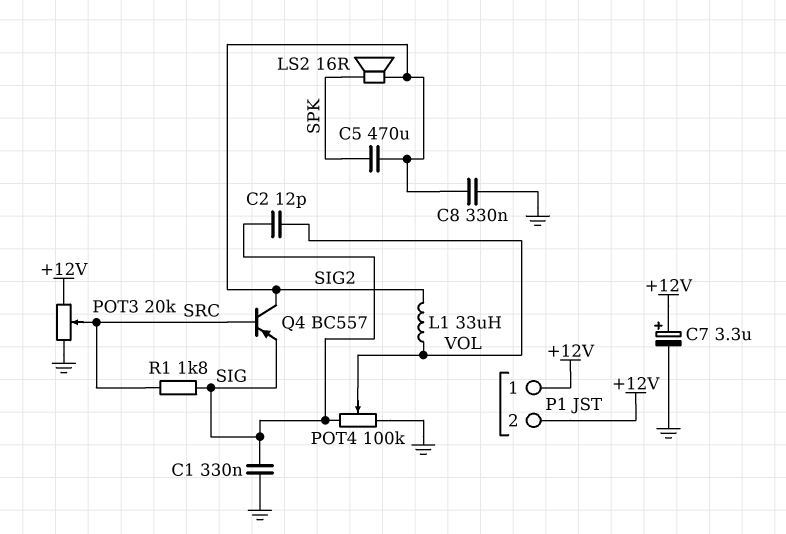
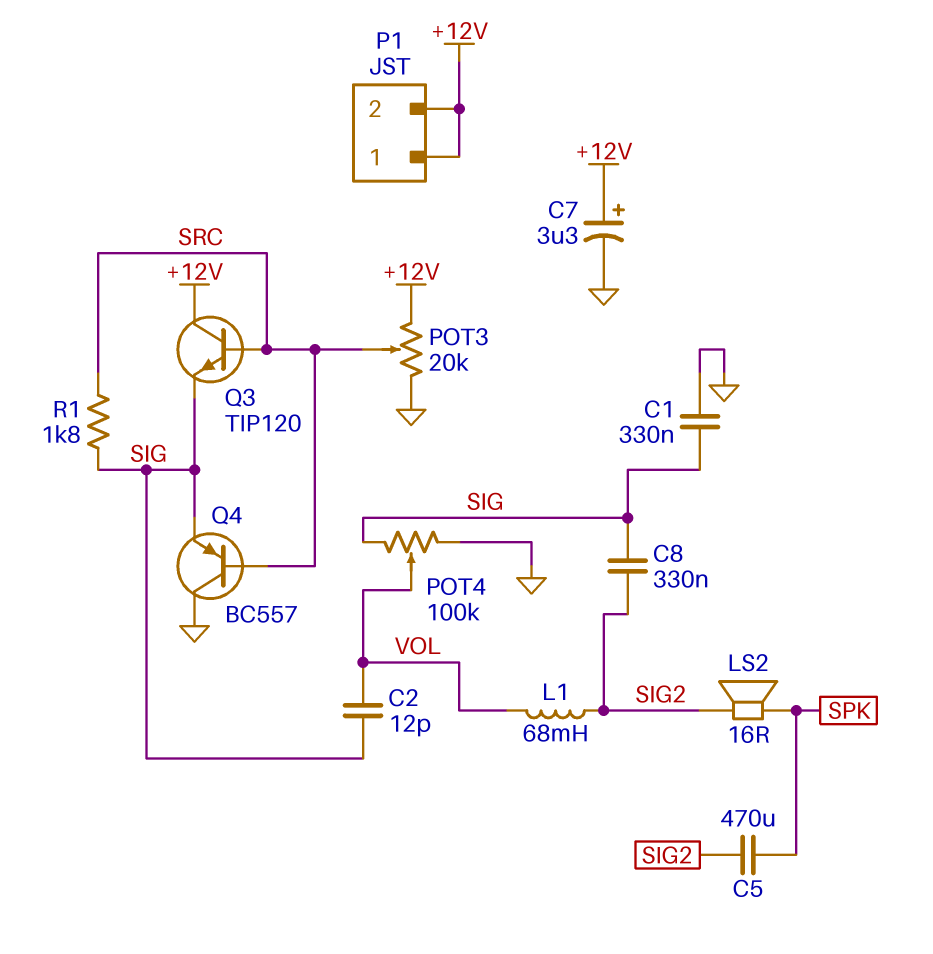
C8: 330nF (GND, SIG2) -> 330nF (SIG, SIG2)
L1: 33uH (SIG2, VOL) -> 68mH (SIG2, VOL)
Q3: none -> NPN TIP120 (B SRC, C +12V, E SIG)
Q4: PNP BC557 (B SRC, C SIG2, E SIG) -> PNP BC557 (B SRC, C GND, E SIG)

